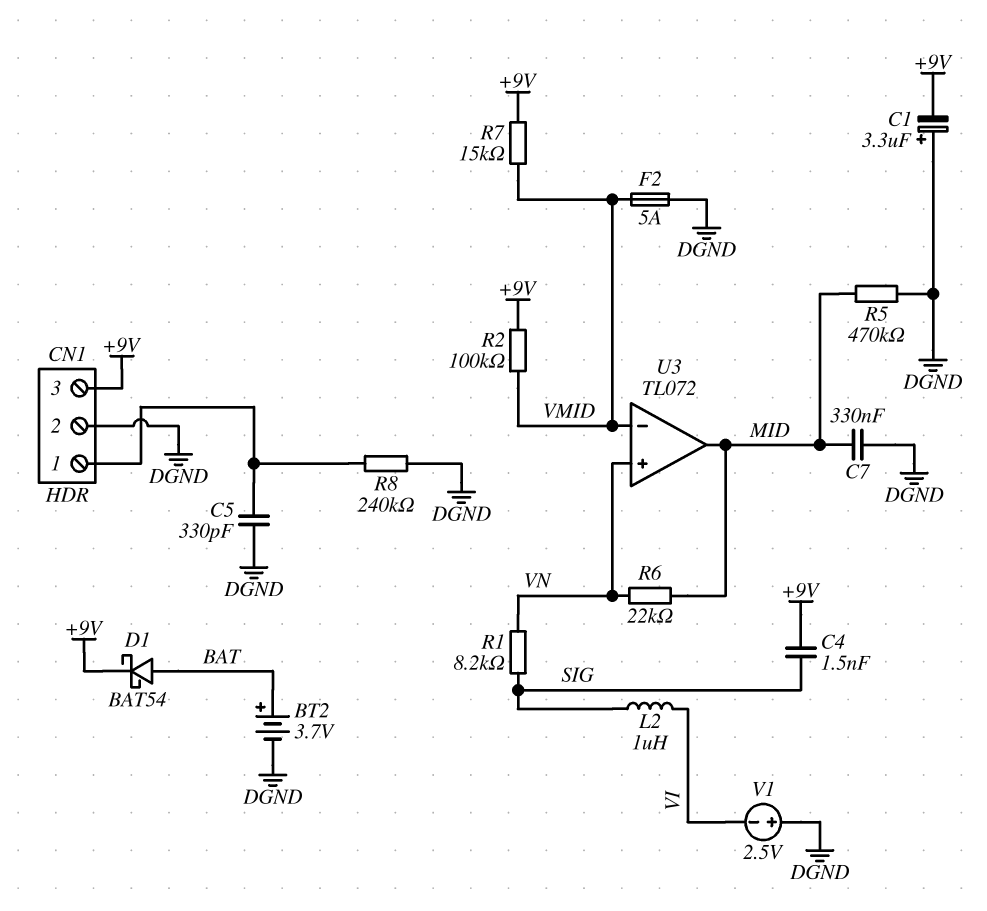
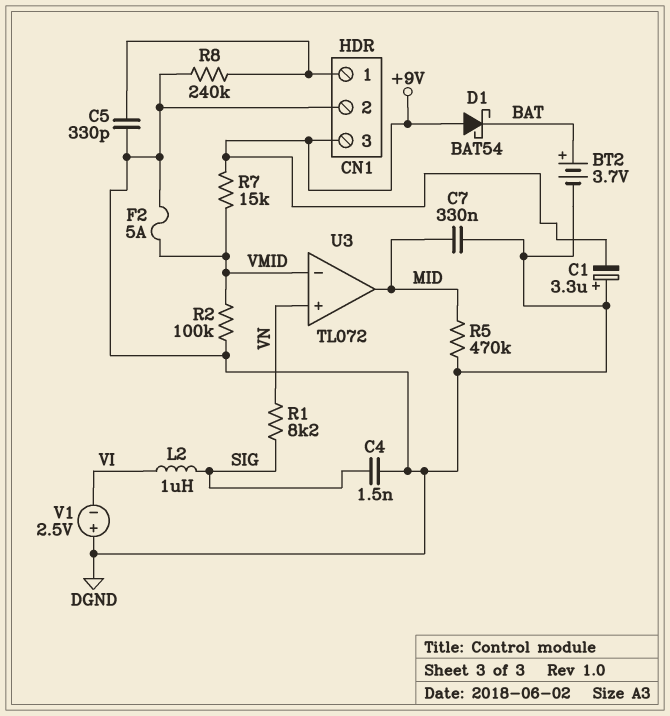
C4: 1.5nF (+9V, SIG) -> 1.5nF (DGND, SIG)
D1: schottky BAT54 (A BAT, K +9V) -> schottky BAT54 (A +9V, K BAT)
R2: 100k (+9V, VMID) -> 100k (DGND, VMID)
R6: 22k (MID, VN) -> none

